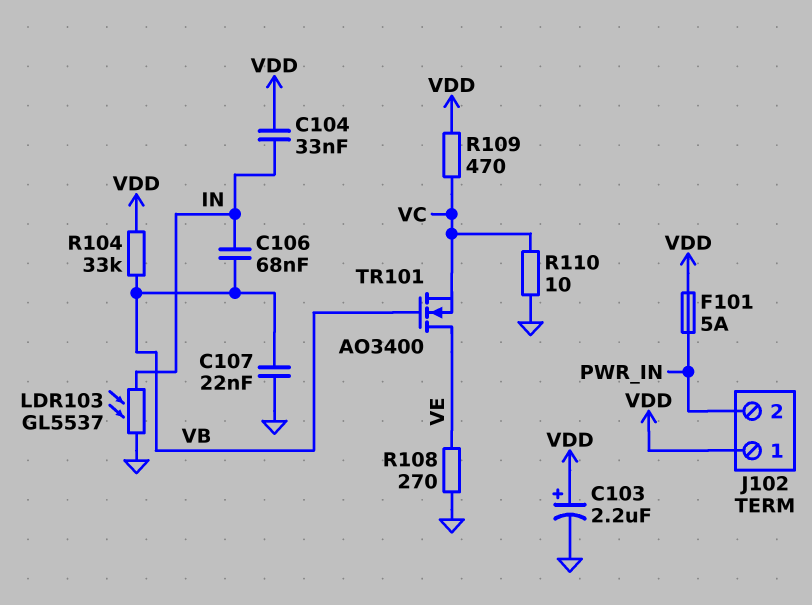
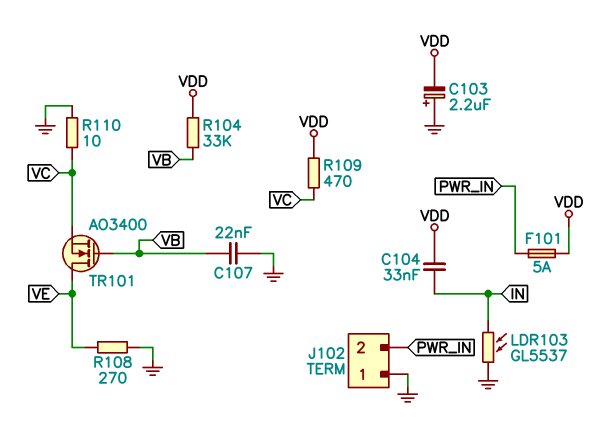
C103: 2.2uF (plus VDD, minus GND) -> 2.2uF (plus GND, minus VDD)
C106: 68nF (IN, VB) -> none
J102 pin 1: VDD -> GND

